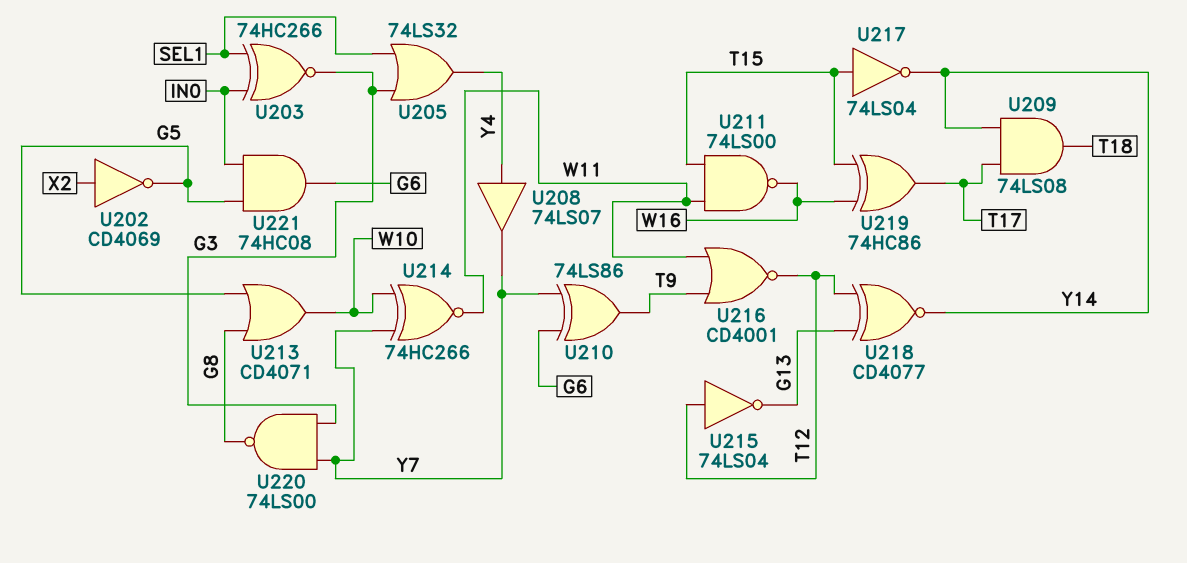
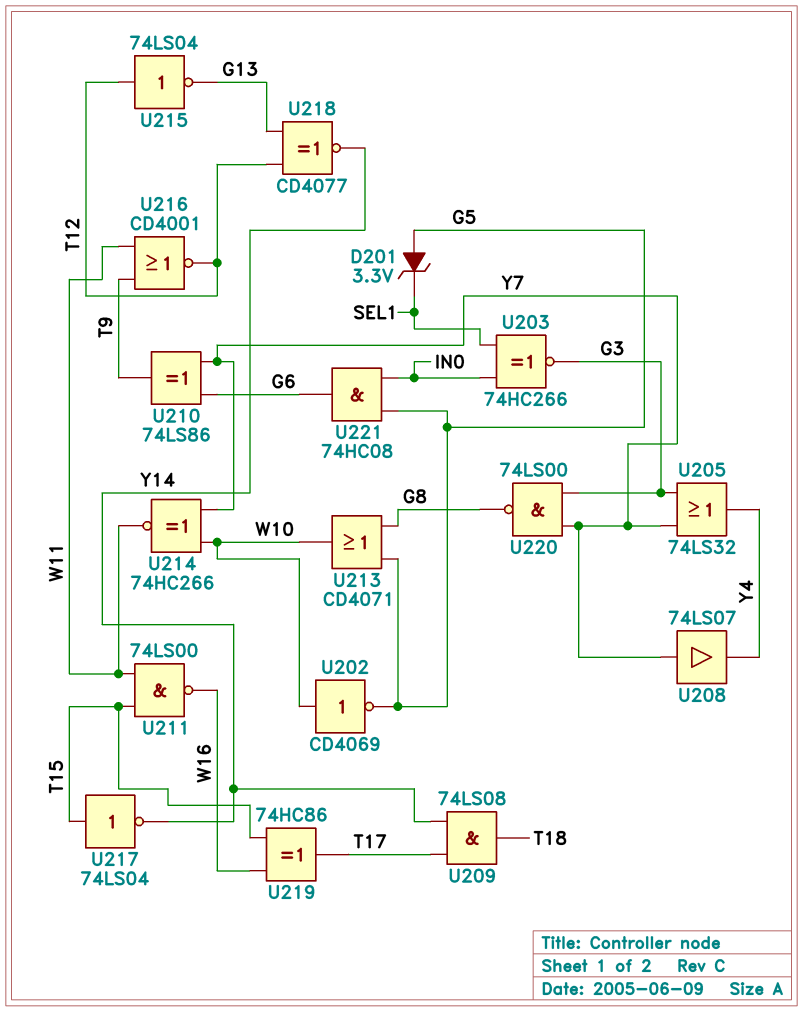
D201: none -> zener 3.3V (A G5, K SEL1)
U202: NOT CD4069 (in X2, out G5) -> NOT CD4069 (in W10, out G5)
U205: OR 74LS32 (in G3, in SEL1, out Y4) -> OR 74LS32 (in G3, in Y7, out Y4)
U208: buffer 74LS07 (in Y4, out Y7) -> buffer 74LS07 (in Y7, out Y4)

